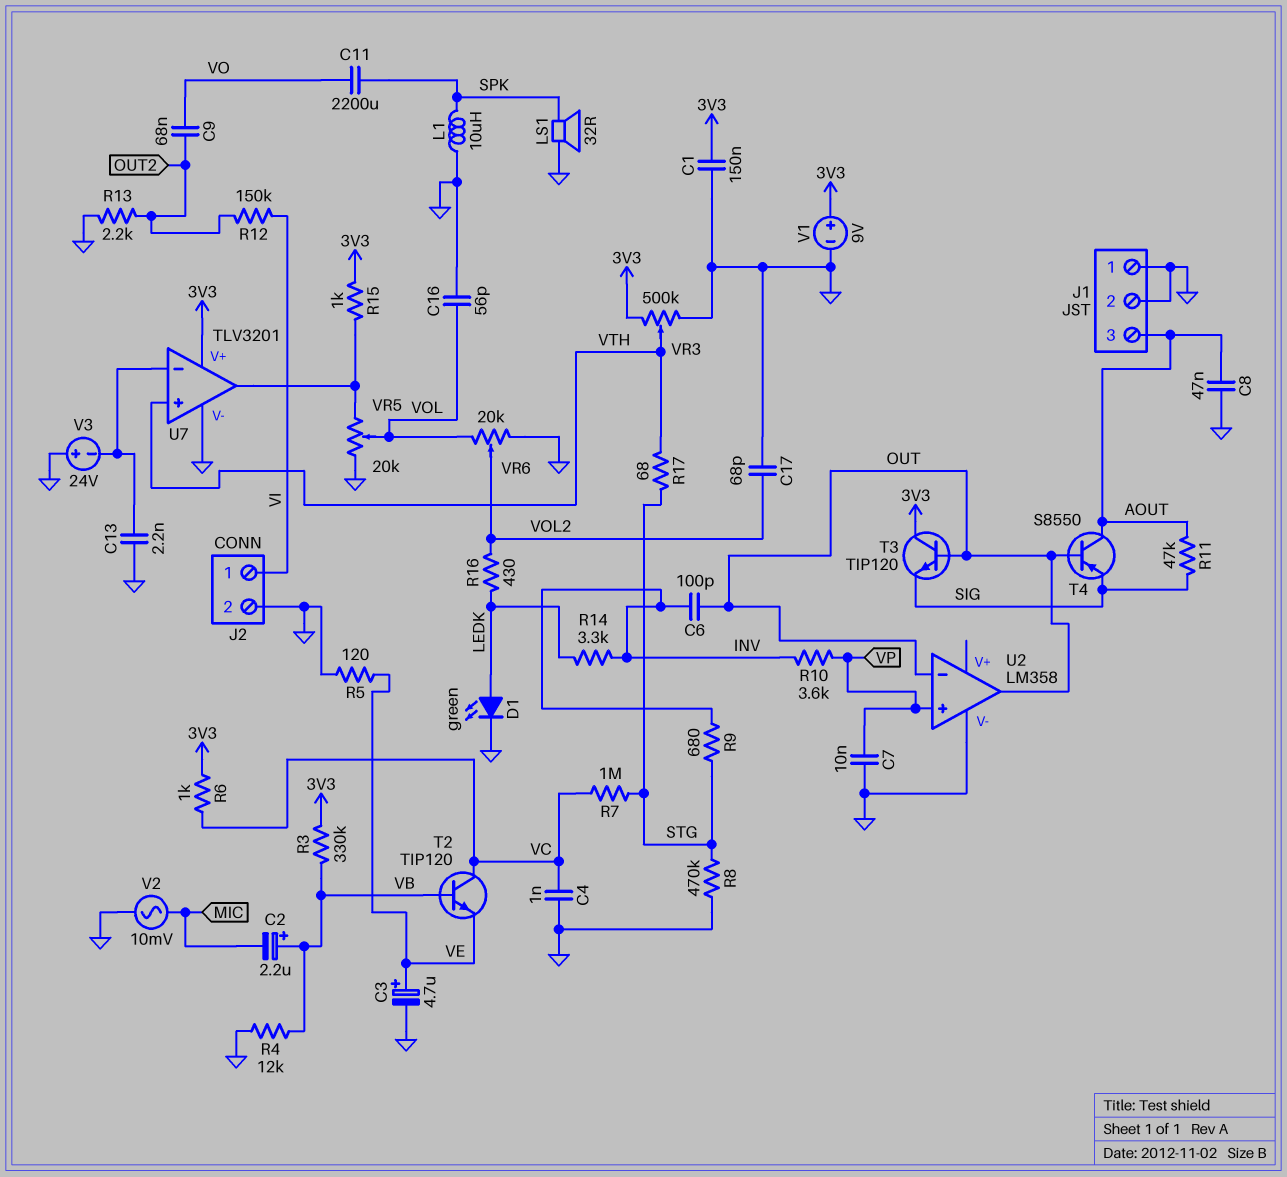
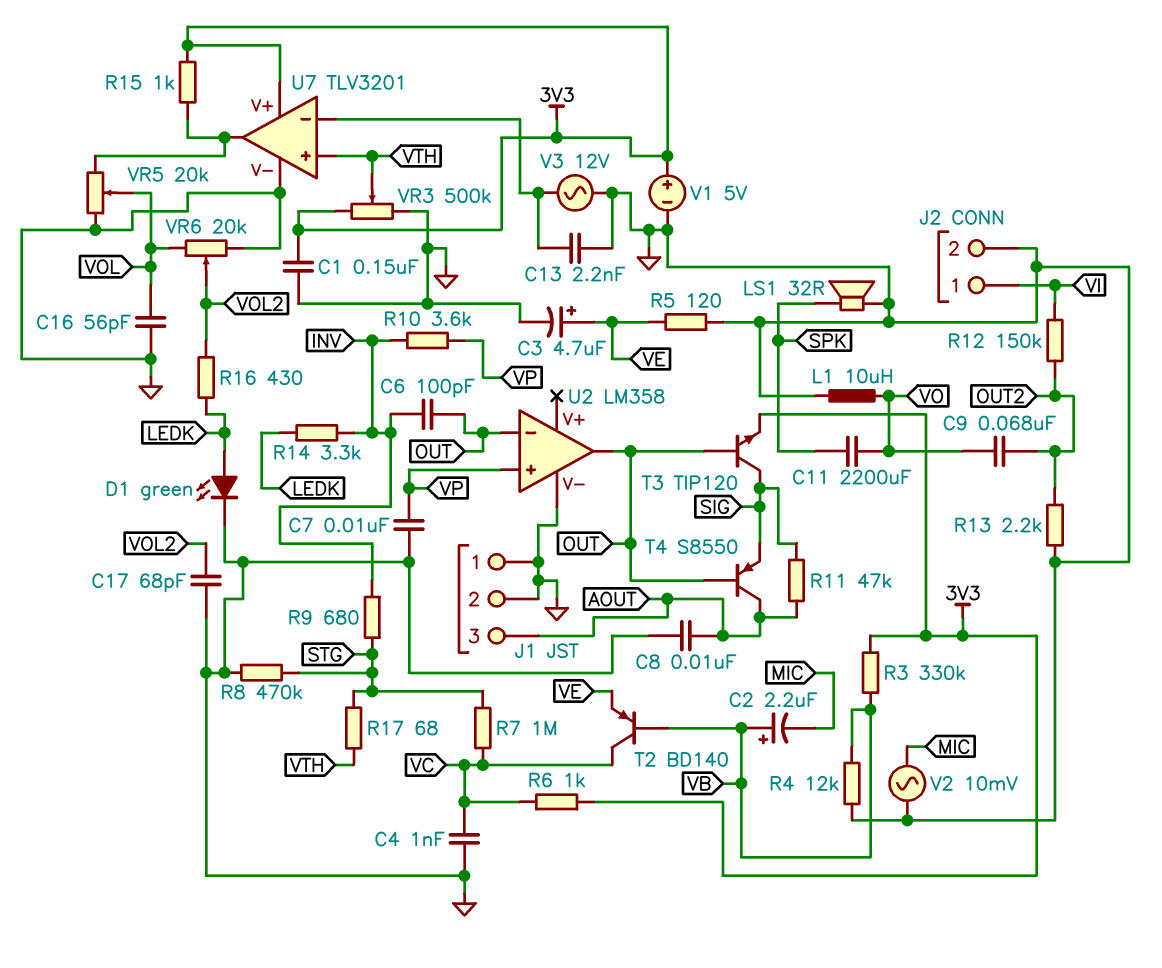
C8: 47nF (AOUT, GND) -> 10nF (AOUT, GND)
L1: 10uH (GND, SPK) -> 10uH (GND, VO)
T2: NPN TIP120 (B VB, C VC, E VE) -> PNP BD140 (B VB, C VC, E VE)
T3: NPN TIP120 (B OUT, C 3V3, E SIG) -> NPN TIP120 (B OUT, C SIG, E 3V3)
V1: 9V (plus 3V3, minus GND) -> 5V (plus 3V3, minus GND)
V3: 24V (plus GND, minus U7/in-) -> AC 12V (GND, U7/in-)

